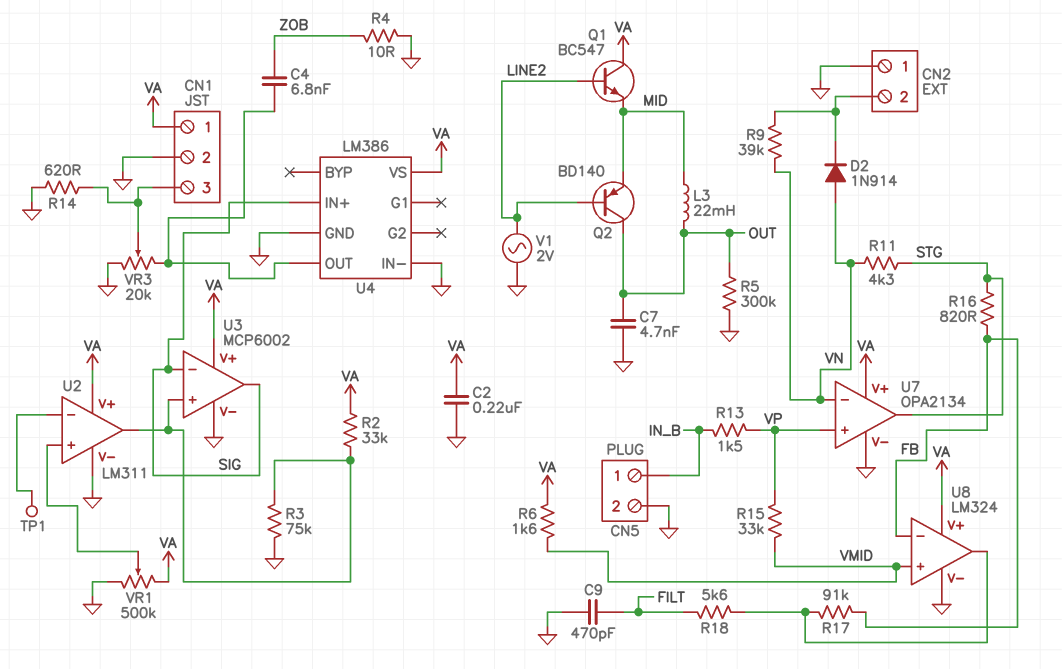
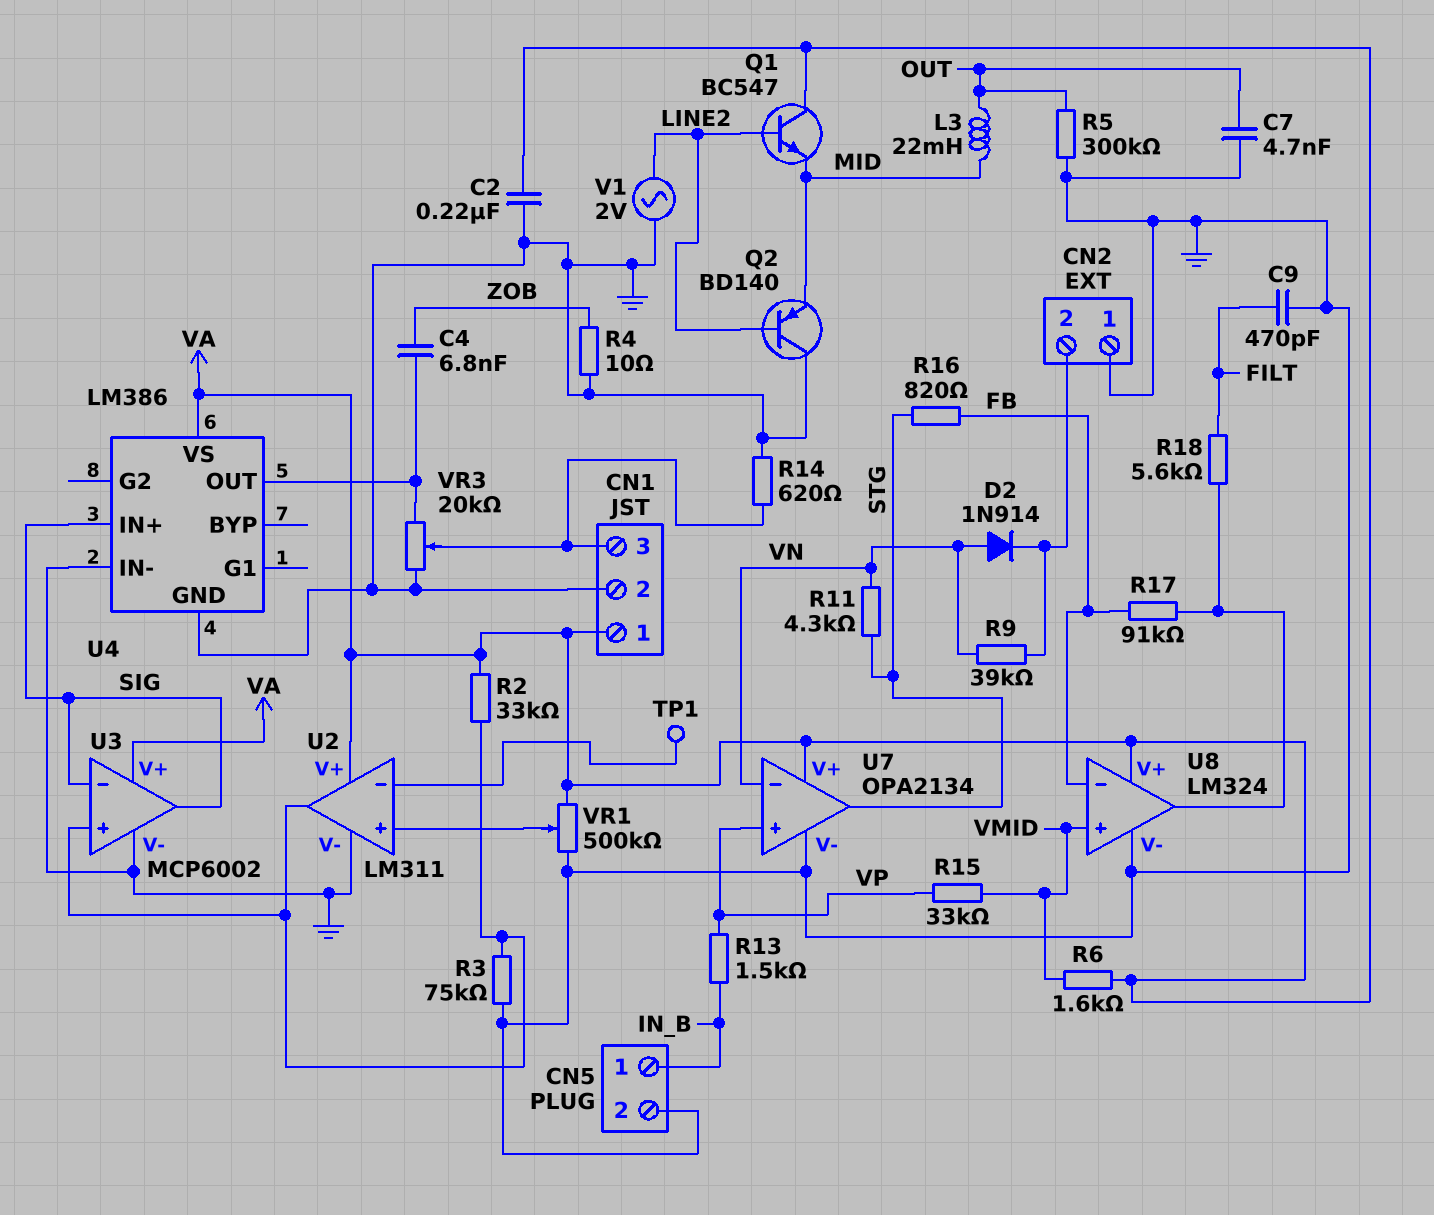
Q2: PNP BD140 (B LINE2, C OUT, E MID) -> PNP BD140 (B LINE2, C GND, E MID)

